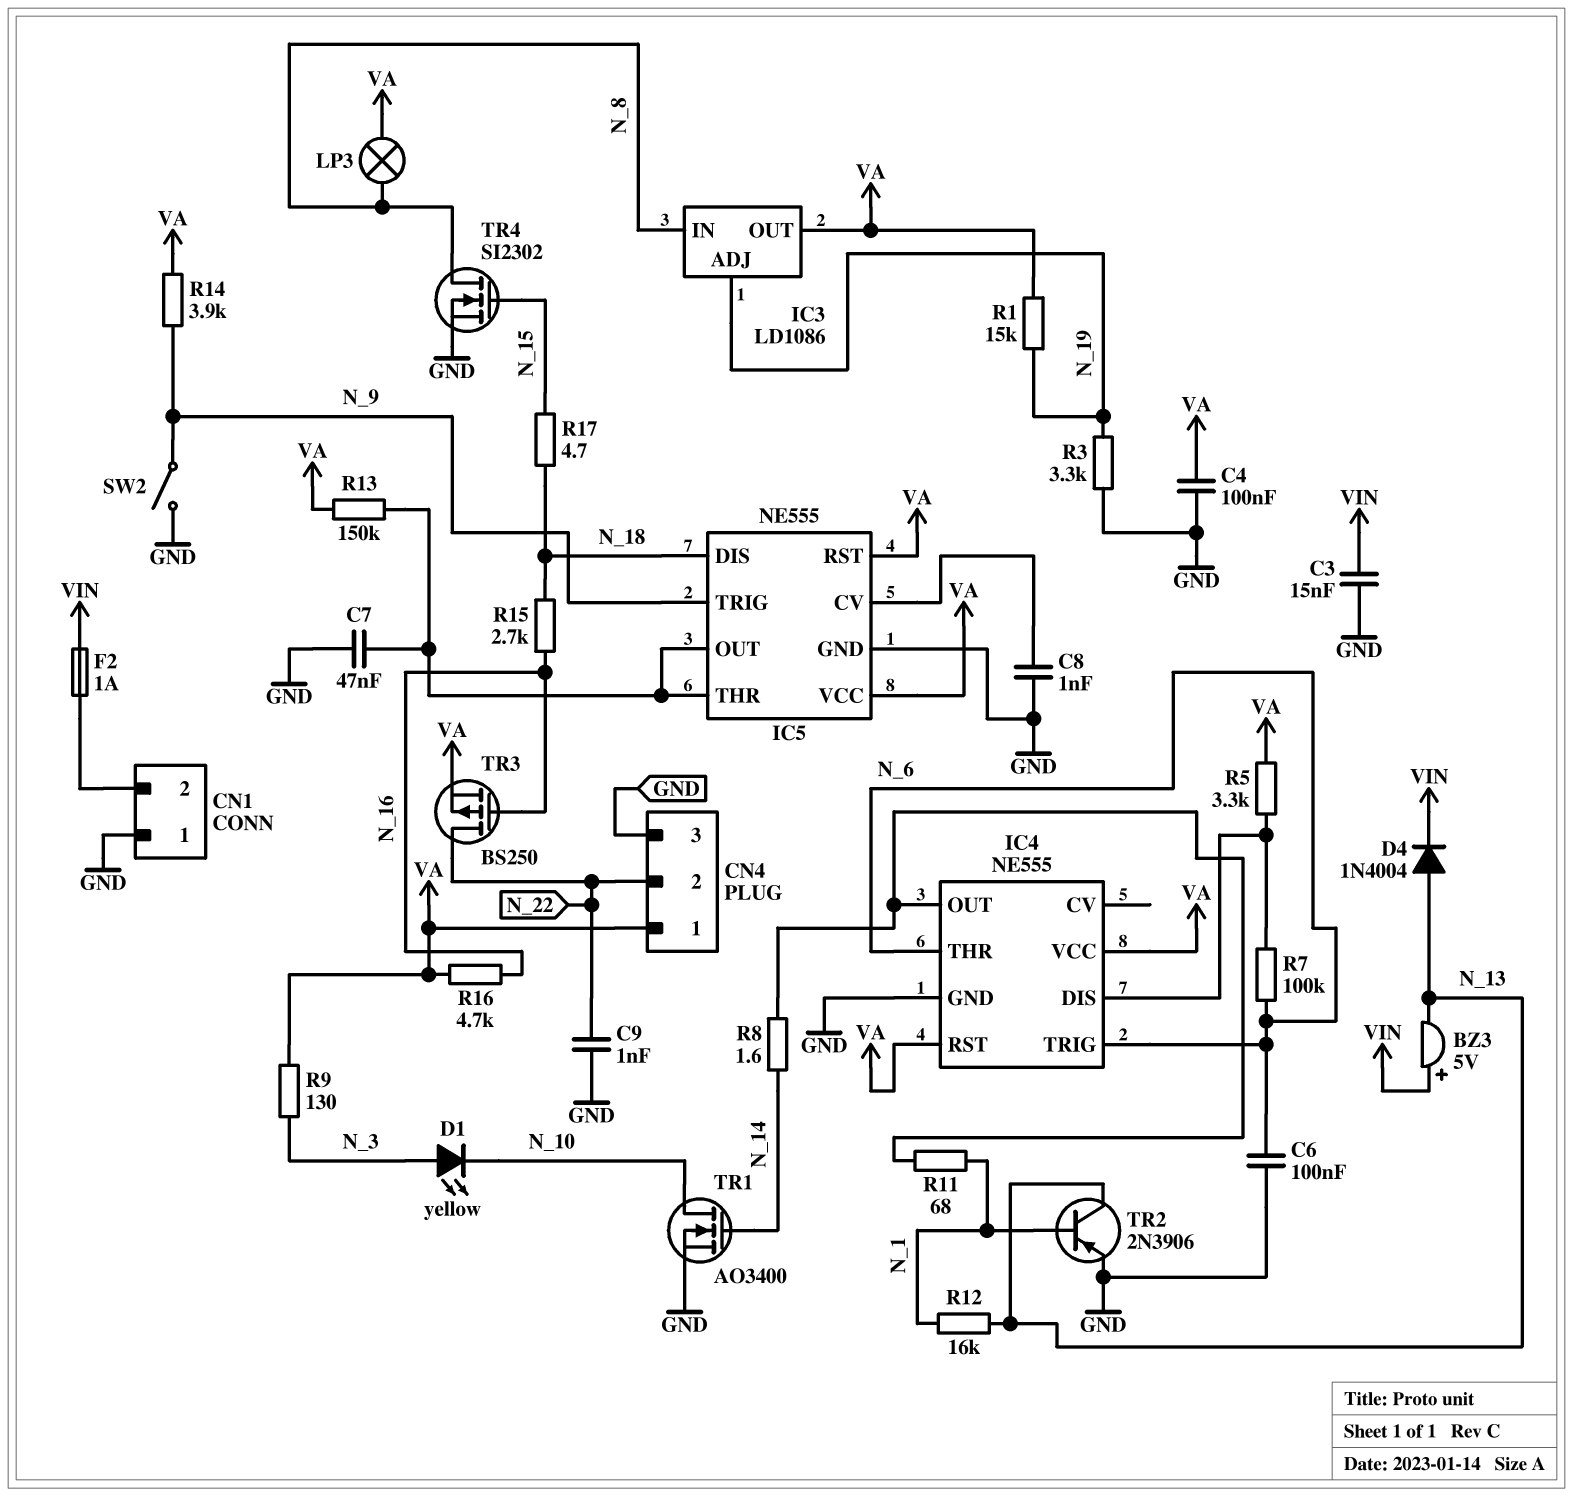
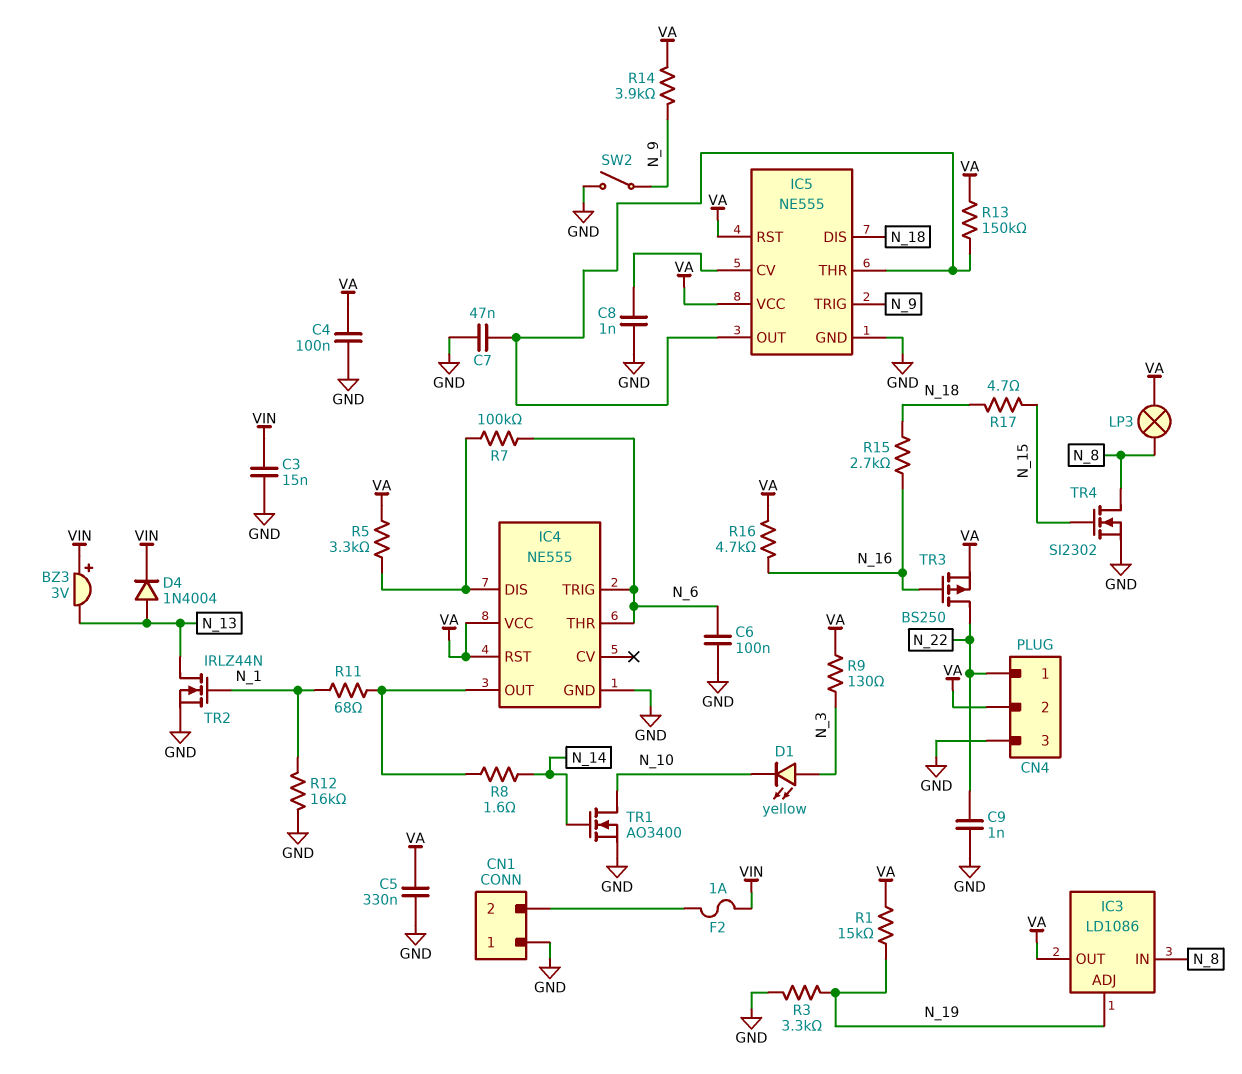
BZ3: buzzer 5V (plus VIN, minus N_13) -> buzzer 3V (plus VIN, minus N_13)
C5: none -> 330nF (GND, VA)
CN4 pin 1: VA -> N_22
CN4 pin 2: N_22 -> VA
R12: 16k (N_1, N_13) -> 16k (GND, N_1)
TR2: PNP 2N3906 (B N_1, C N_13, E GND) -> NMOS IRLZ44N (G N_1, D N_13, S GND)

